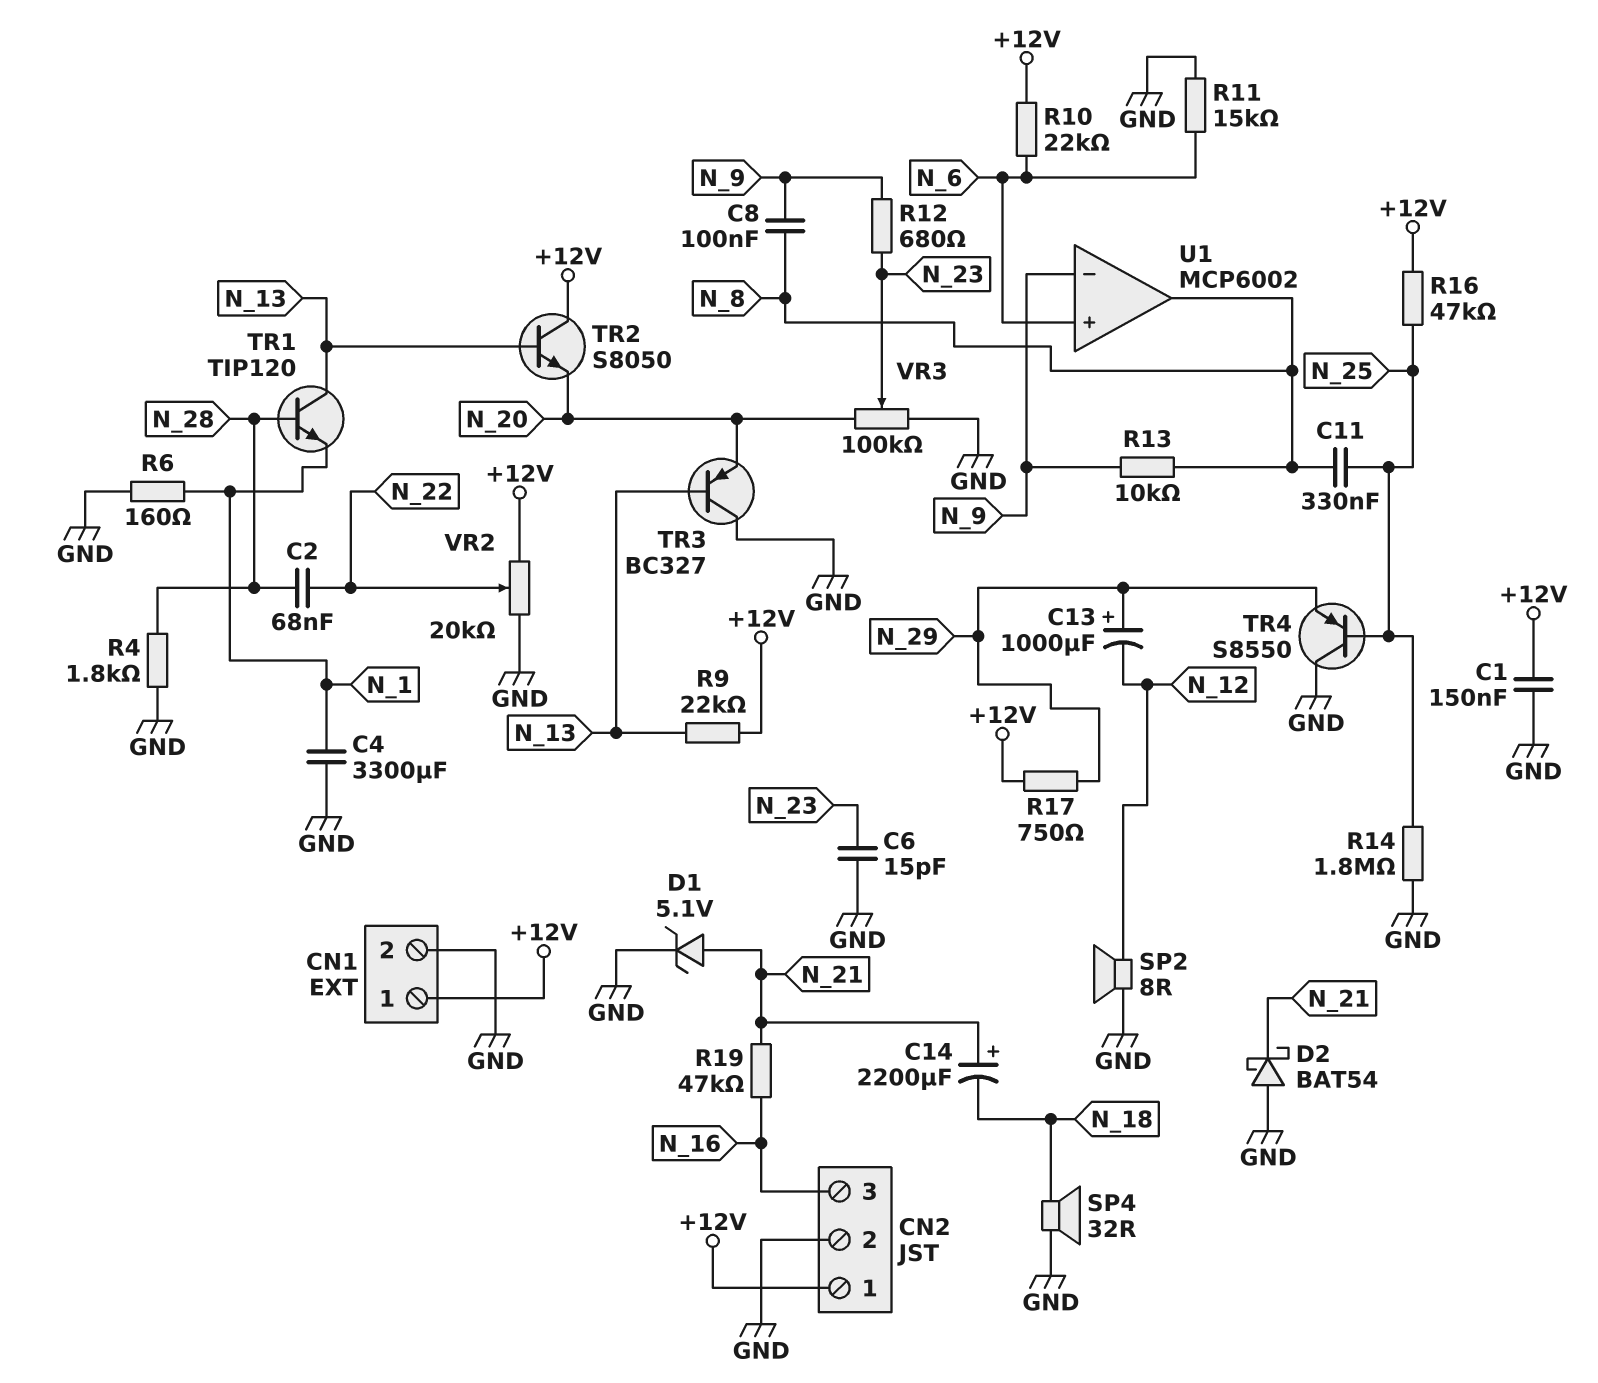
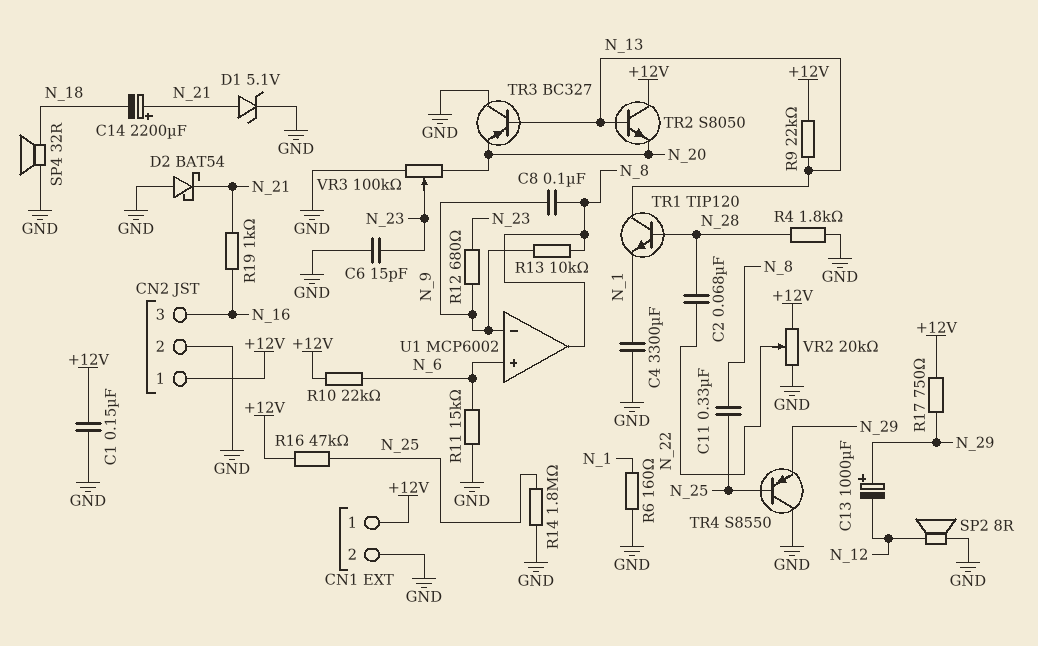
R19: 47k (N_16, N_21) -> 1k (N_16, N_21)

